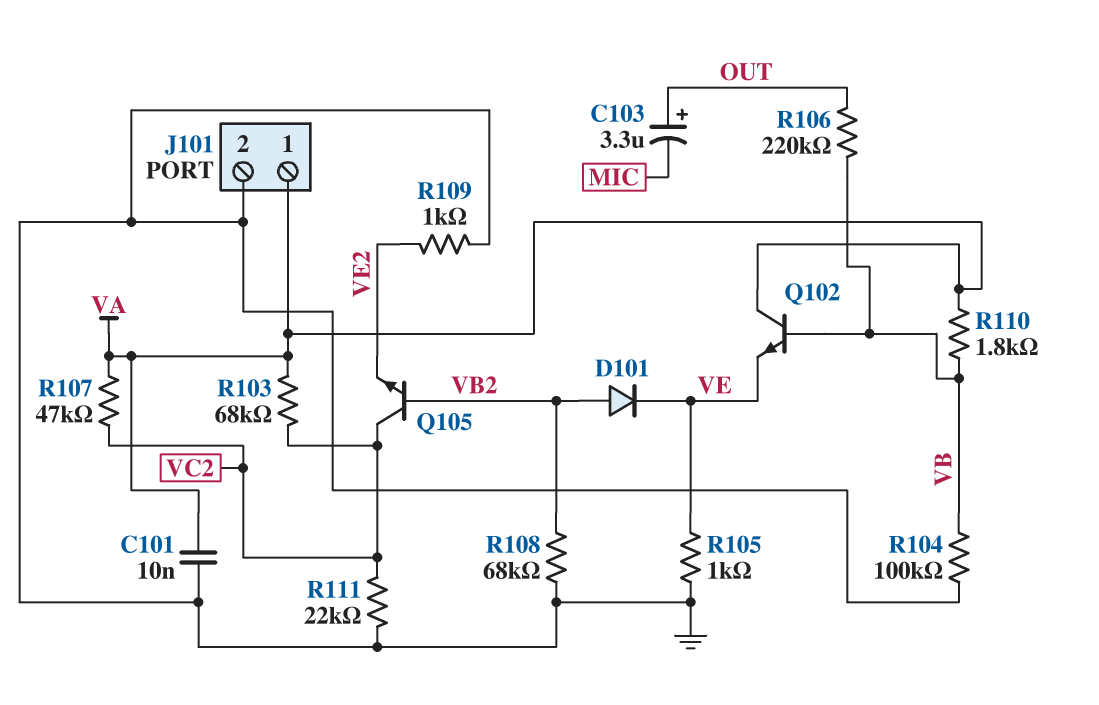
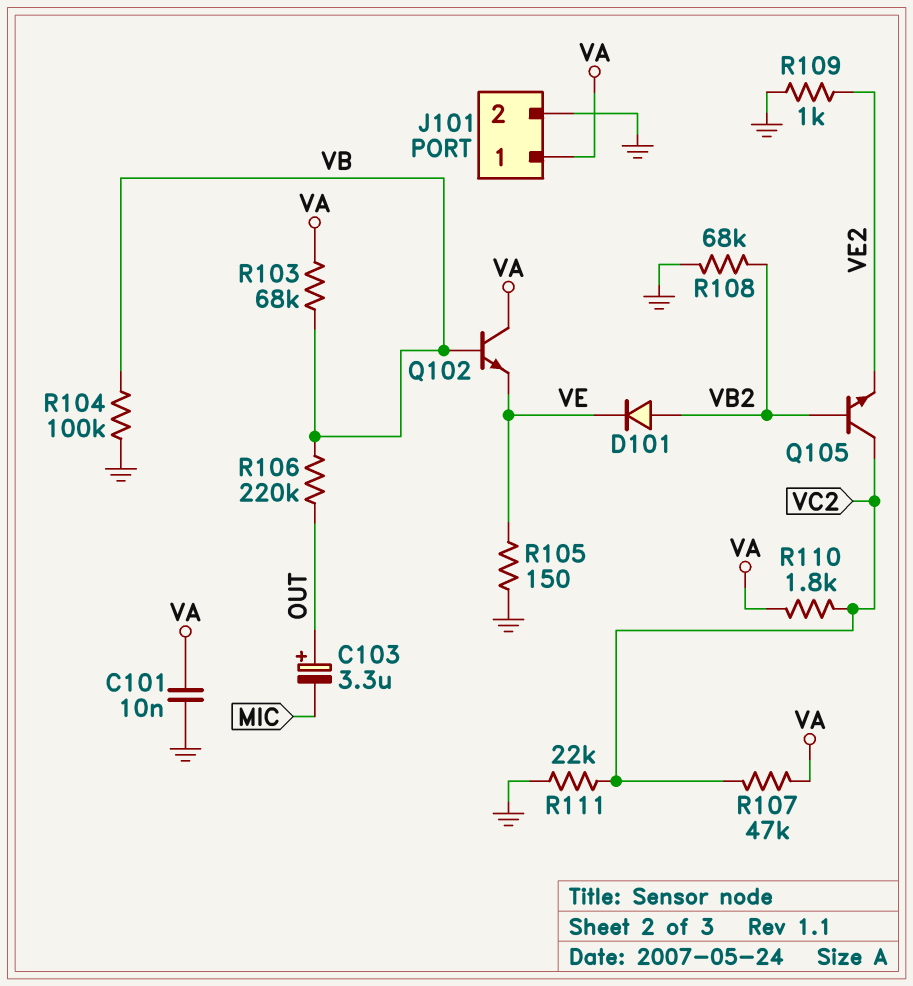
R103: 68k (VA, VC2) -> 68k (VA, VB)
R105: 1k (GND, VE) -> 150 (GND, VE)
R110: 1.8k (VA, VB) -> 1.8k (VA, VC2)

